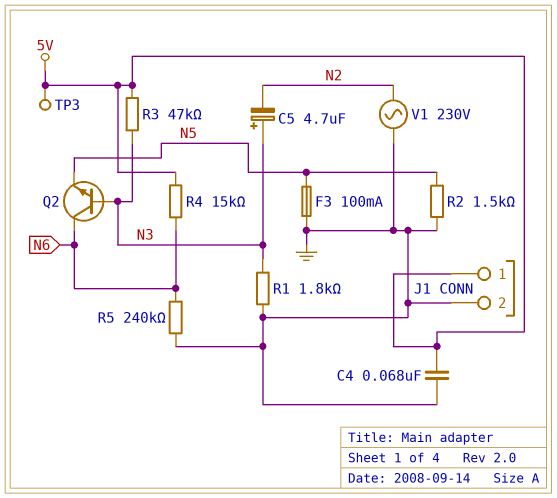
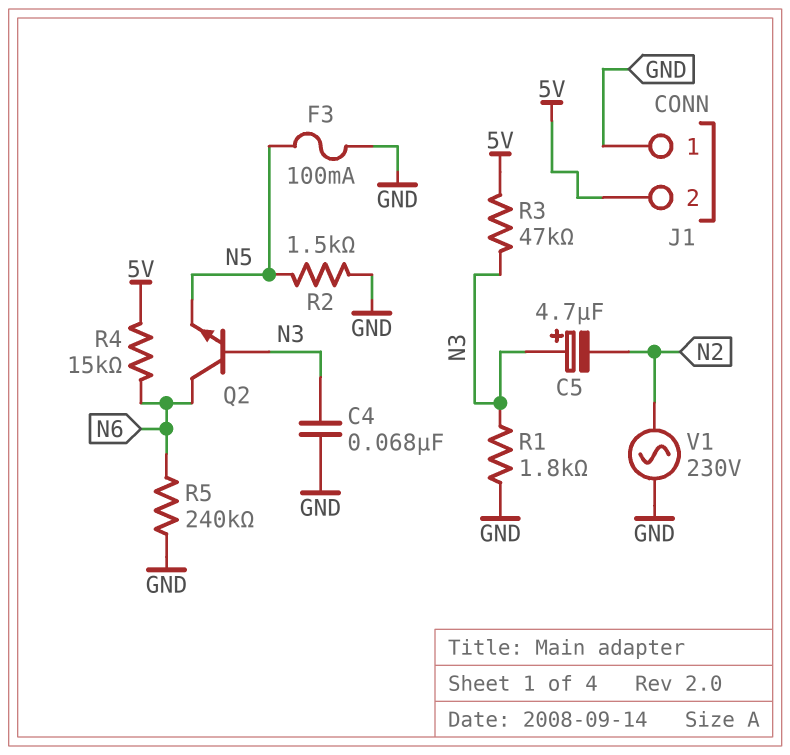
C4: 68nF (5V, GND) -> 68nF (GND, N3)
J1 pin 1: 5V -> GND
J1 pin 2: GND -> 5V
TP3: test point (5V) -> none

